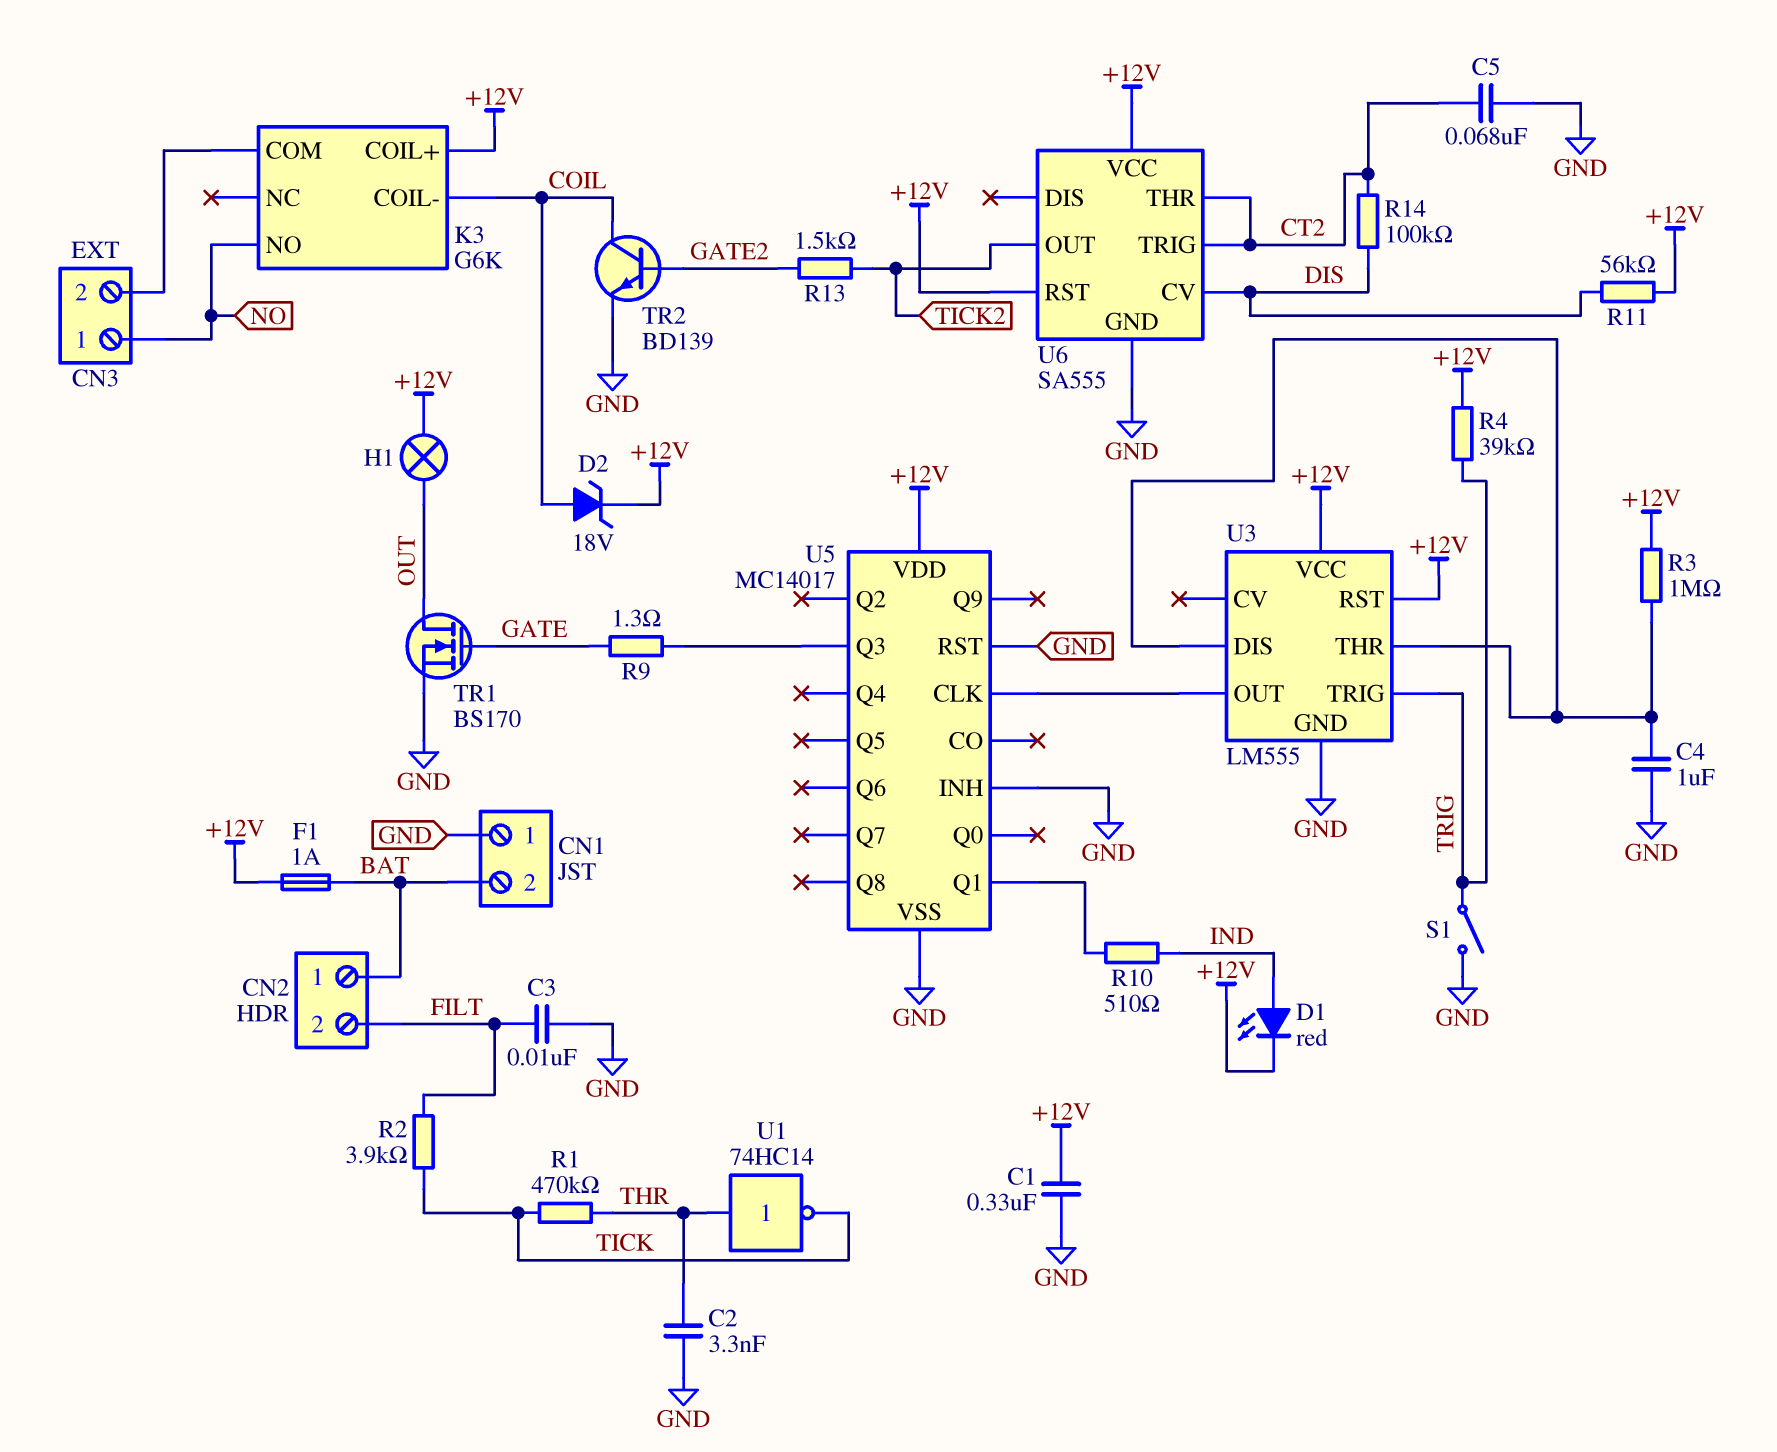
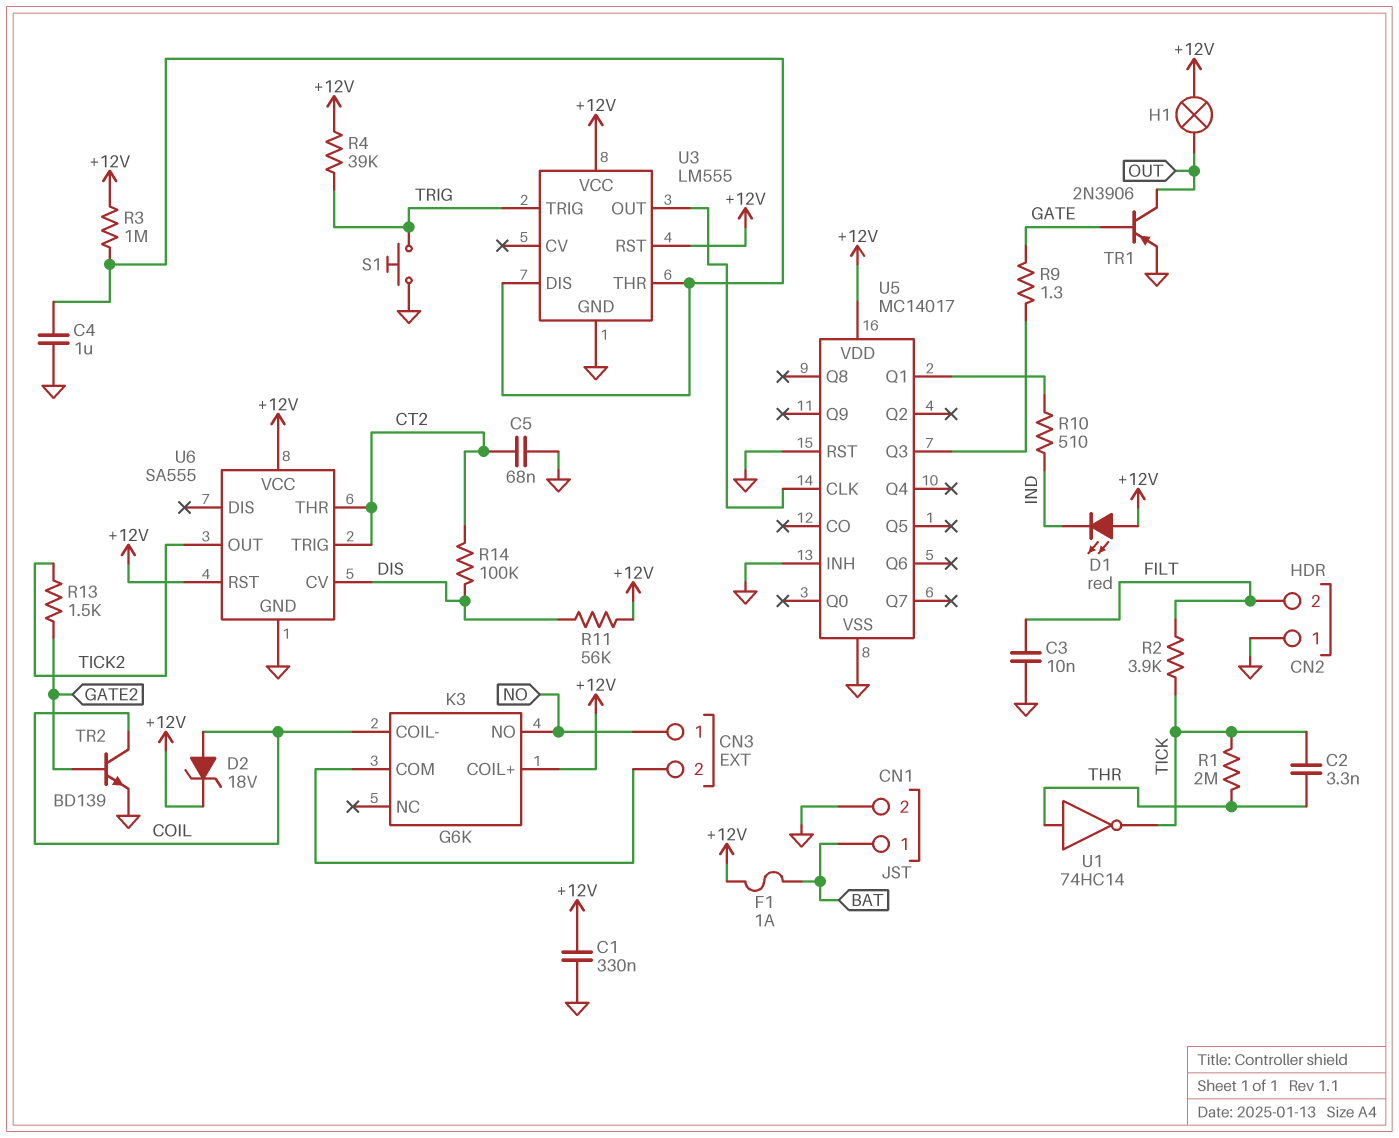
C2: 3.3nF (GND, THR) -> 3.3nF (THR, TICK)
CN1 pin 1: GND -> BAT
CN1 pin 2: BAT -> GND
CN2 pin 1: BAT -> GND
D1: LED red (A IND, K +12V) -> LED red (A +12V, K IND)
R1: 470k (THR, TICK) -> 2M (THR, TICK)
S1: switch (GND, TRIG) -> button (GND, TRIG)
TR1: NMOS BS170 (G GATE, D OUT, S GND) -> PNP 2N3906 (B GATE, C OUT, E GND)

